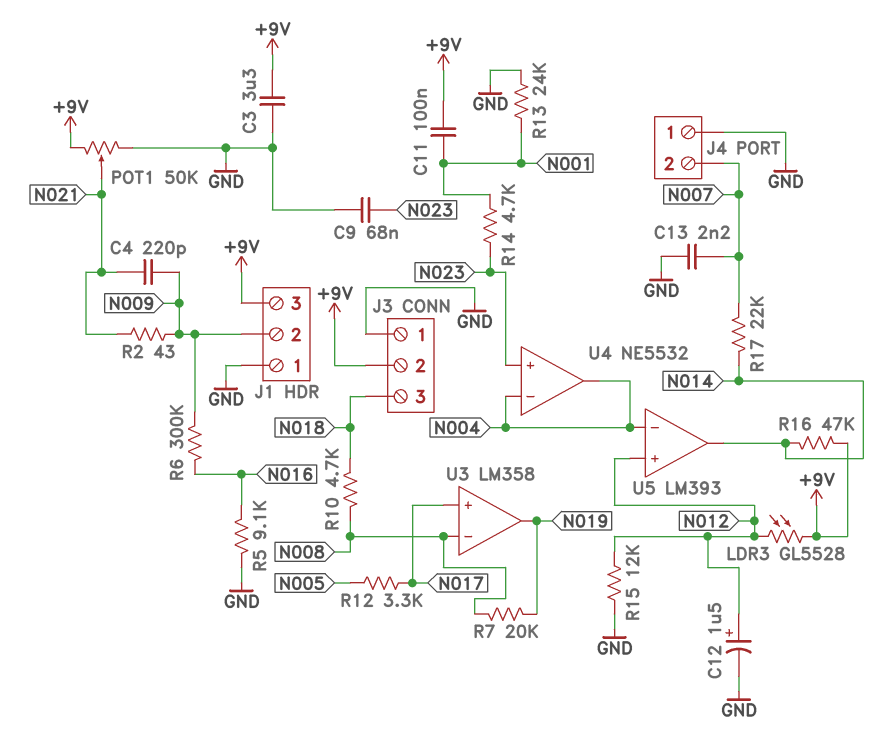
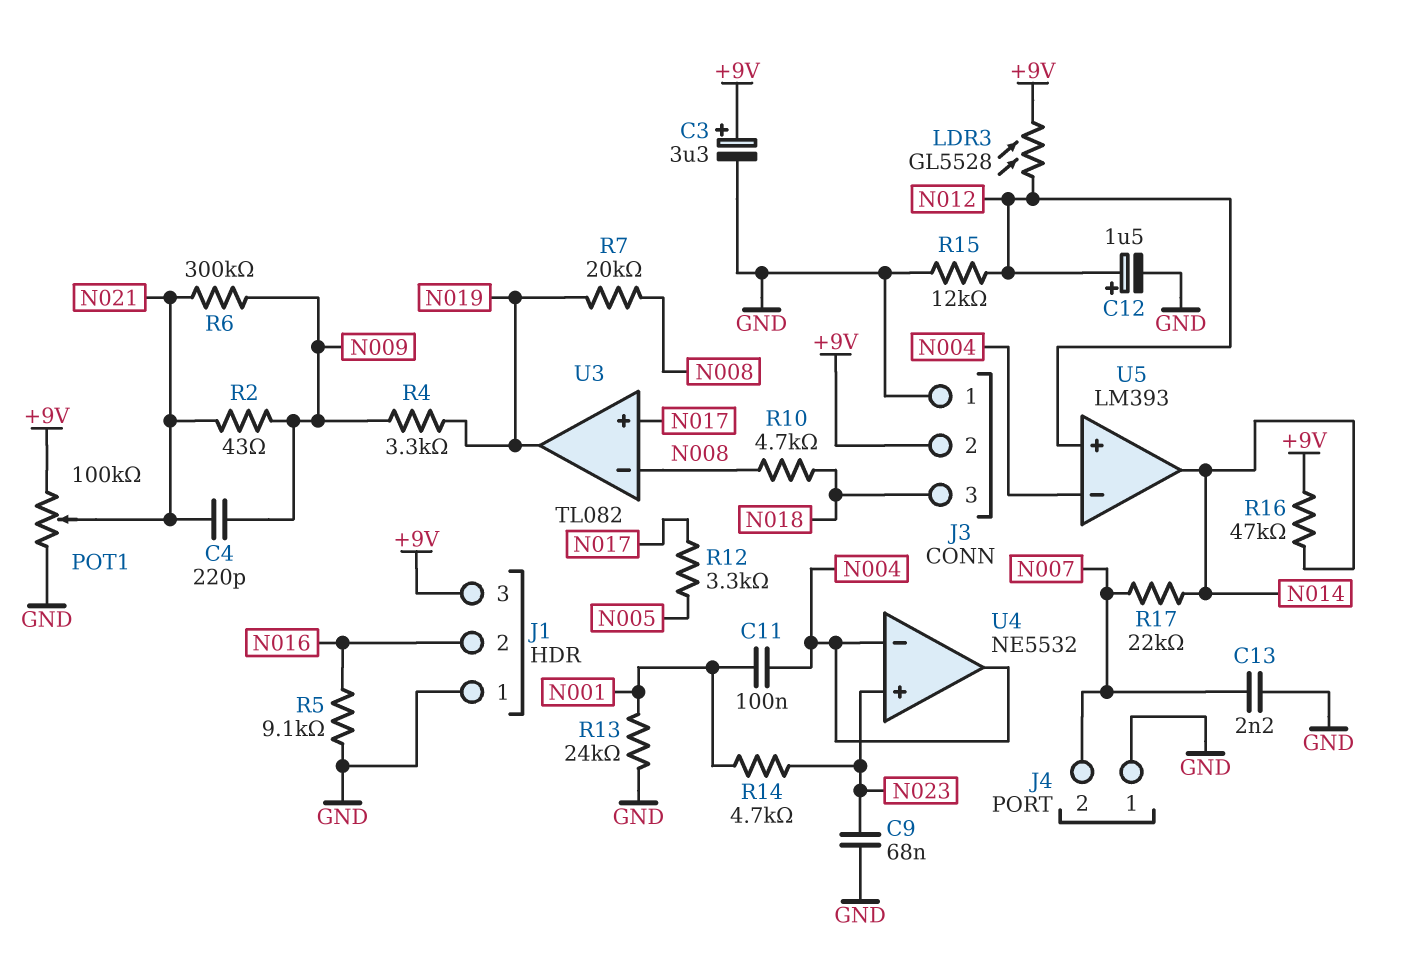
C3: 3.3uF (+9V, GND) -> 3.3uF (plus +9V, minus GND)
C11: 100nF (+9V, N001) -> 100nF (N001, N004)
J1 pin 2: N009 -> N016
POT1: 50k (+9V, GND, wiper N021) -> 100k (+9V, GND, wiper N021)
R4: none -> 3.3k (N009, N019)
R6: 300k (N009, N016) -> 300k (N009, N021)
U3: LM358 -> TL082

